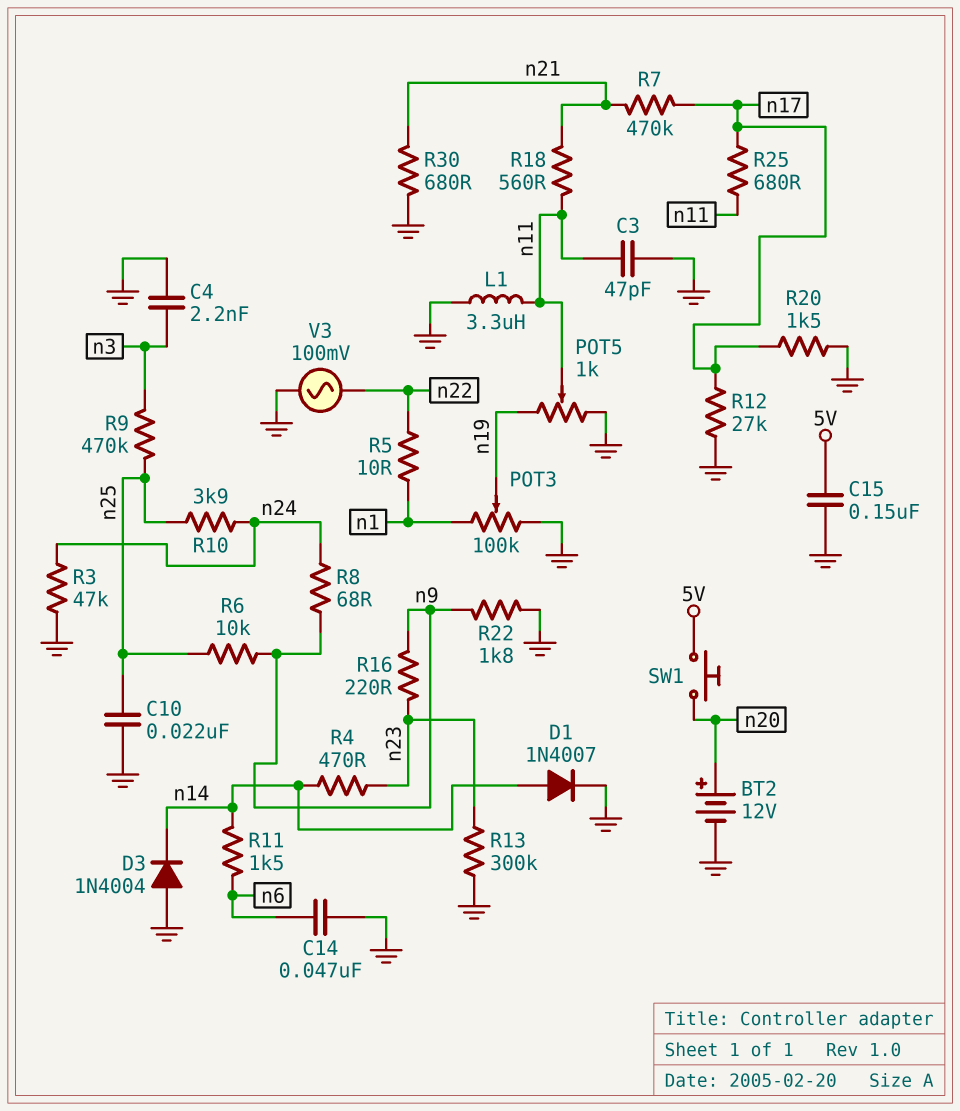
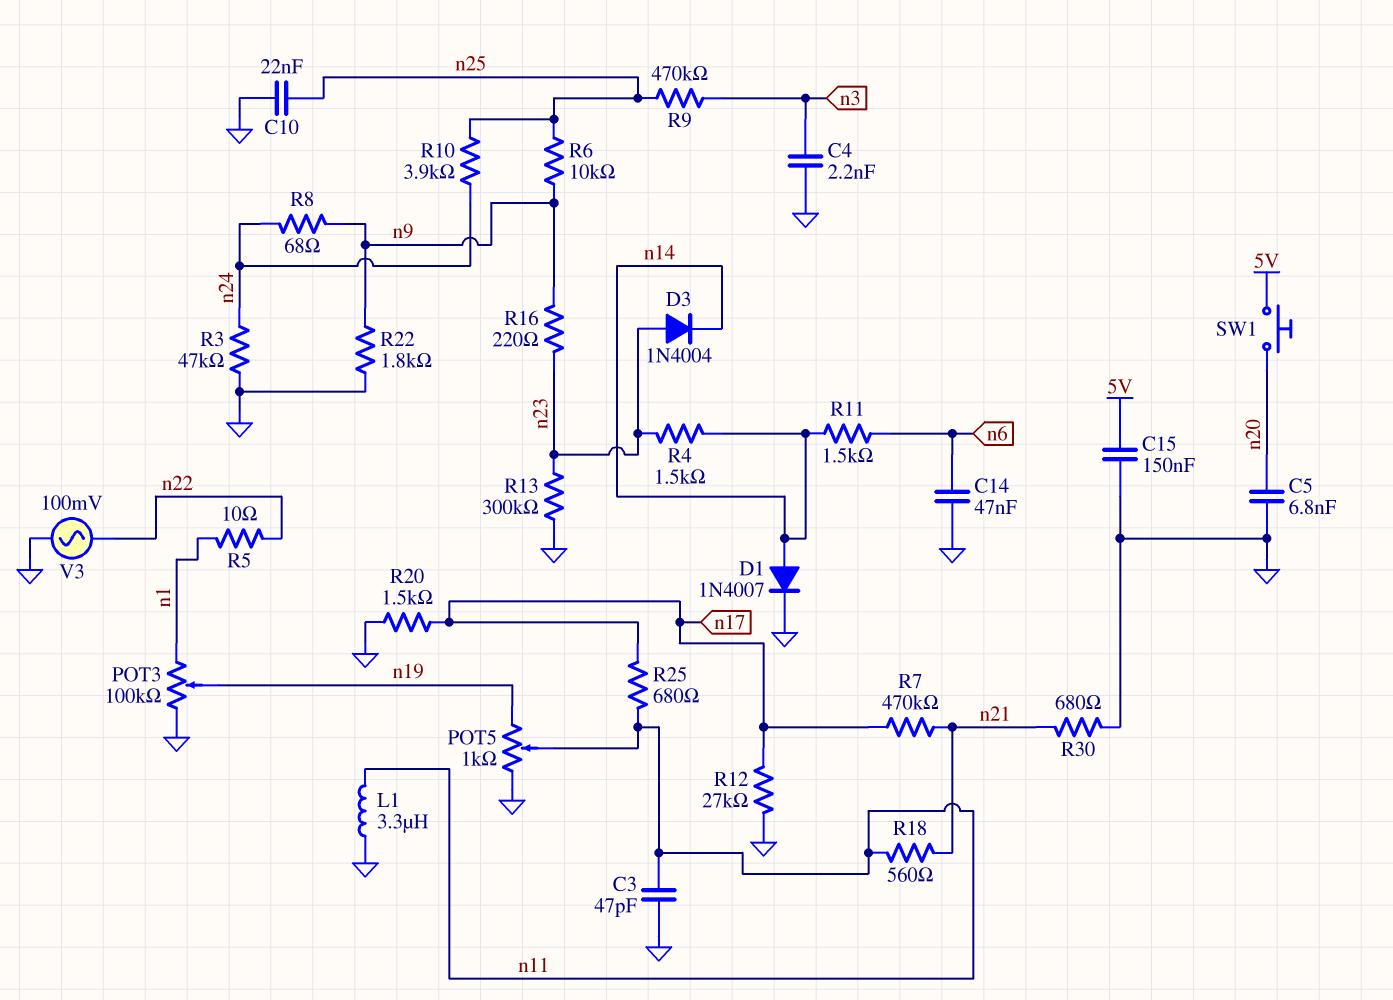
BT2: 12V (plus n20, minus GND) -> none
C5: none -> 6.8nF (GND, n20)
D3: diode 1N4004 (A GND, K n14) -> diode 1N4004 (A n23, K n14)
R4: 470 (n14, n23) -> 1.5k (n14, n23)

